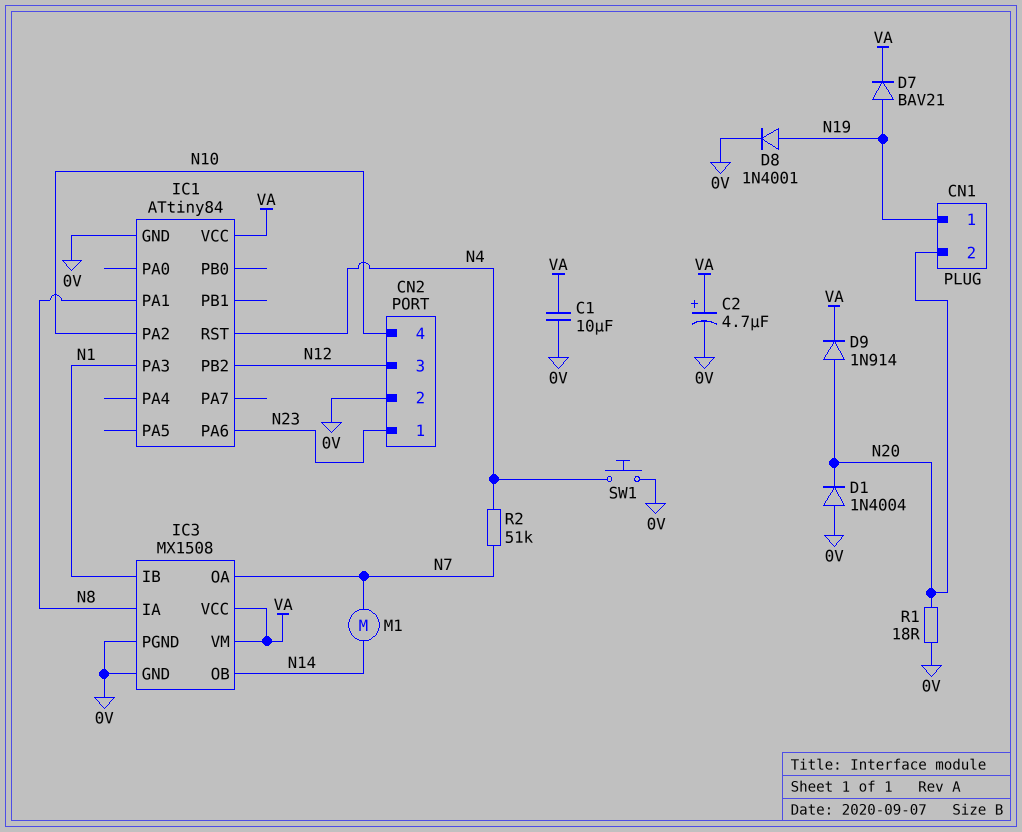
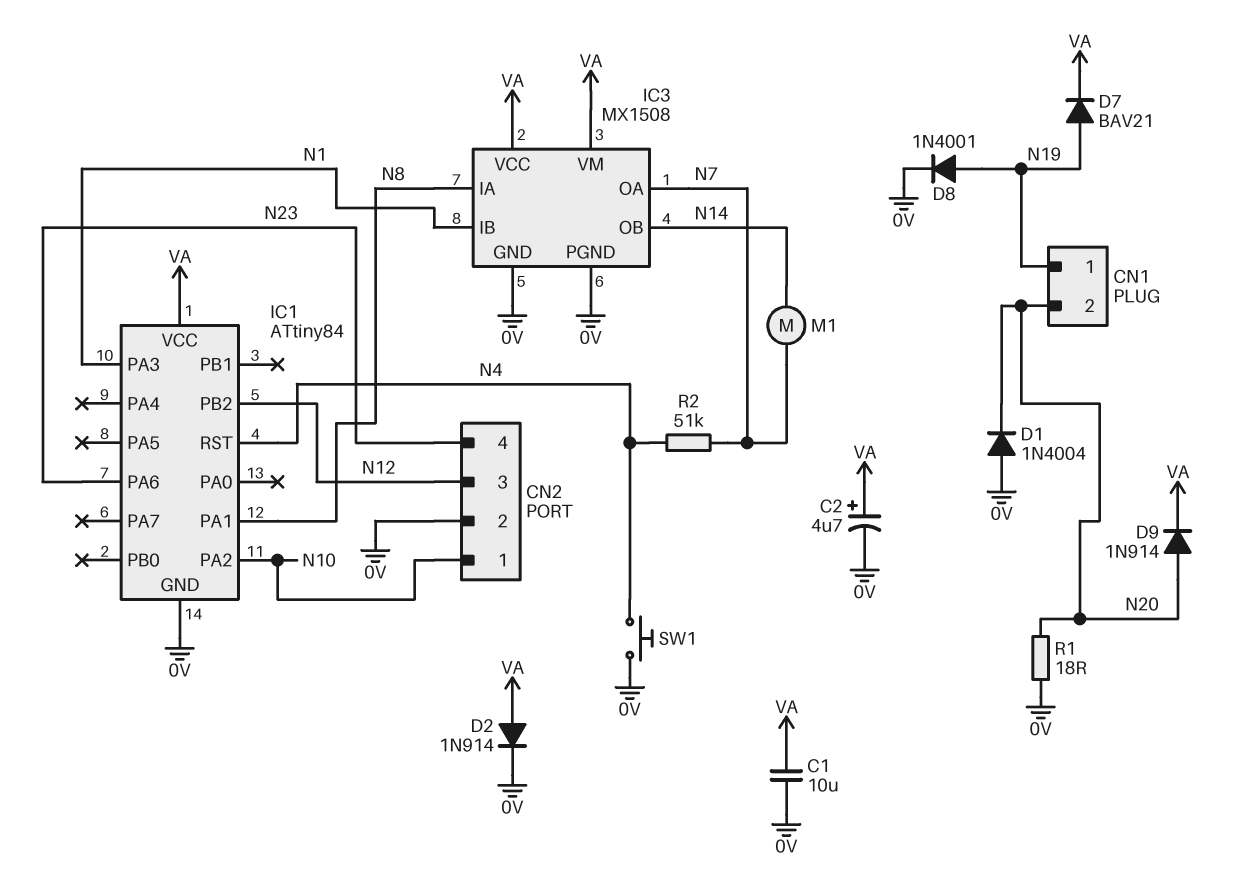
CN2 pin 1: N23 -> N10
CN2 pin 4: N10 -> N23
D2: none -> diode 1N914 (A VA, K 0V)

